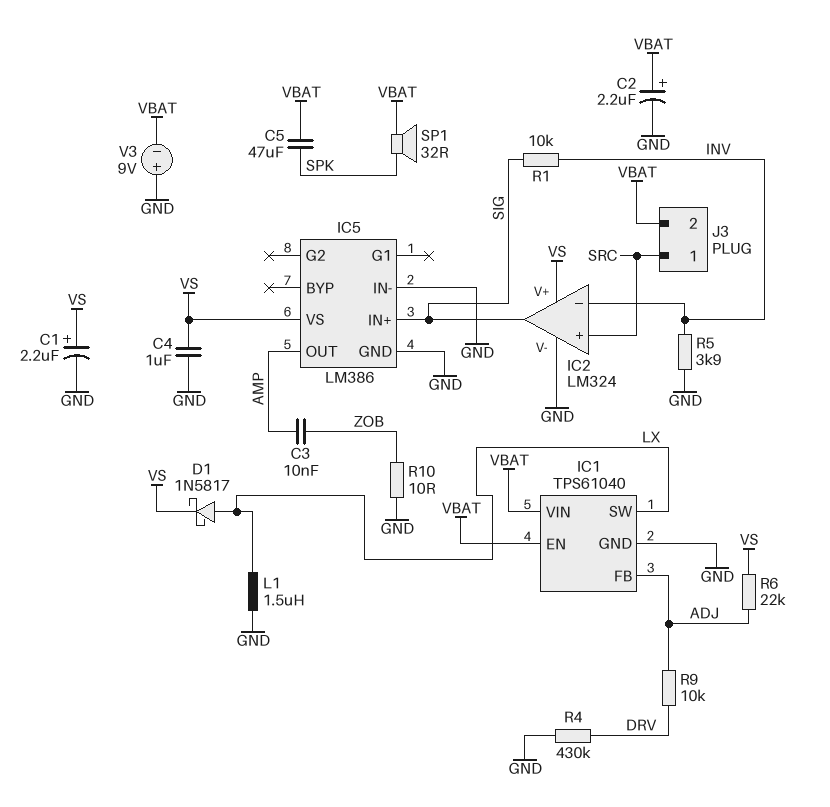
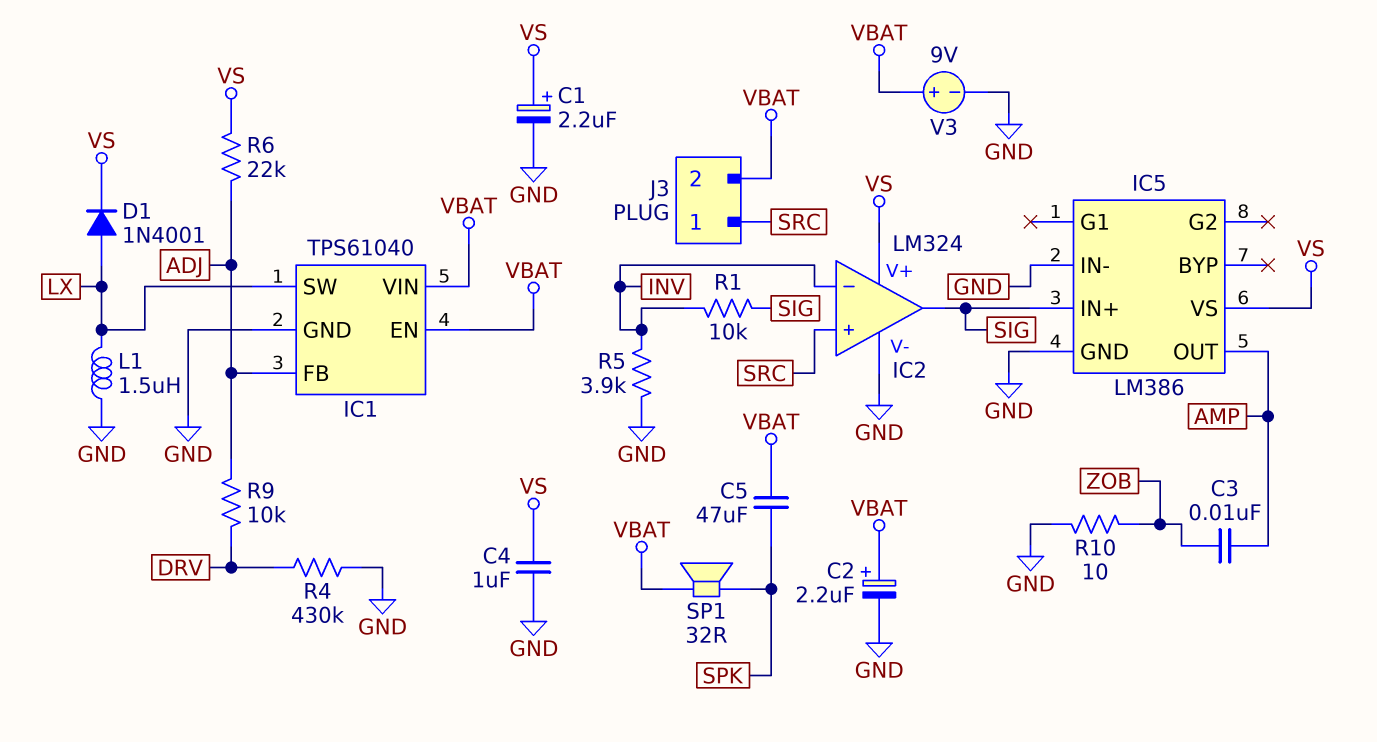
D1: schottky 1N5817 (A LX, K VS) -> diode 1N4001 (A LX, K VS)
V3: 9V (plus GND, minus VBAT) -> 9V (plus VBAT, minus GND)

